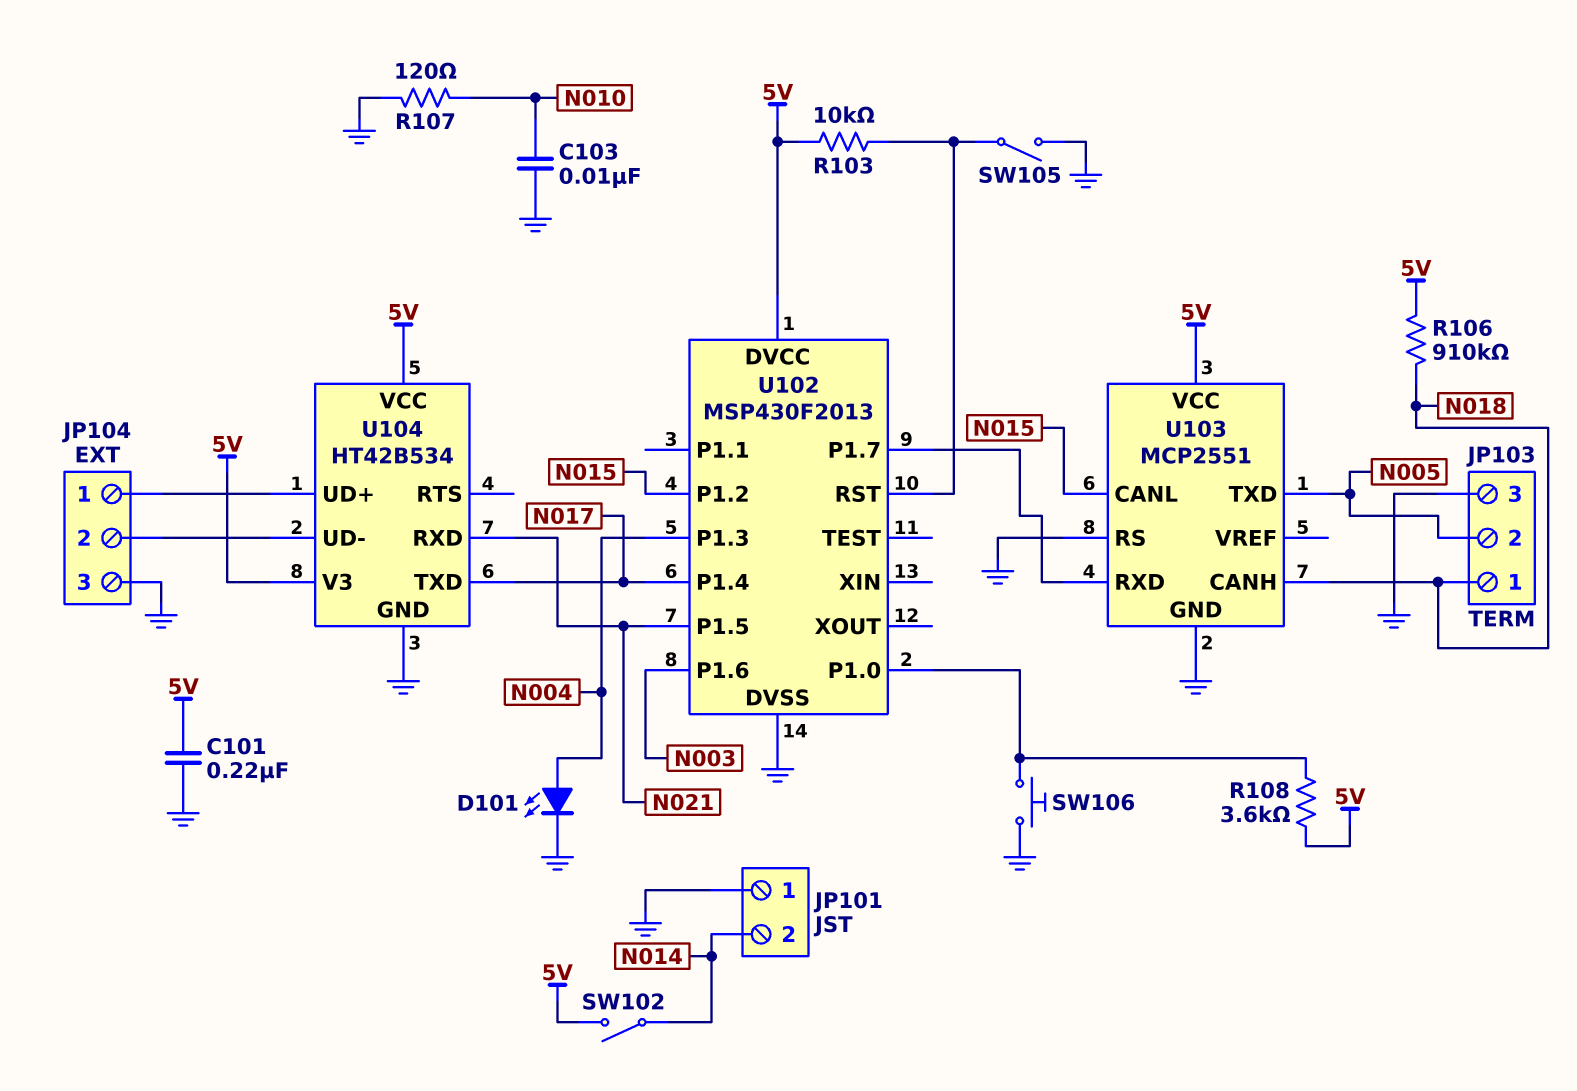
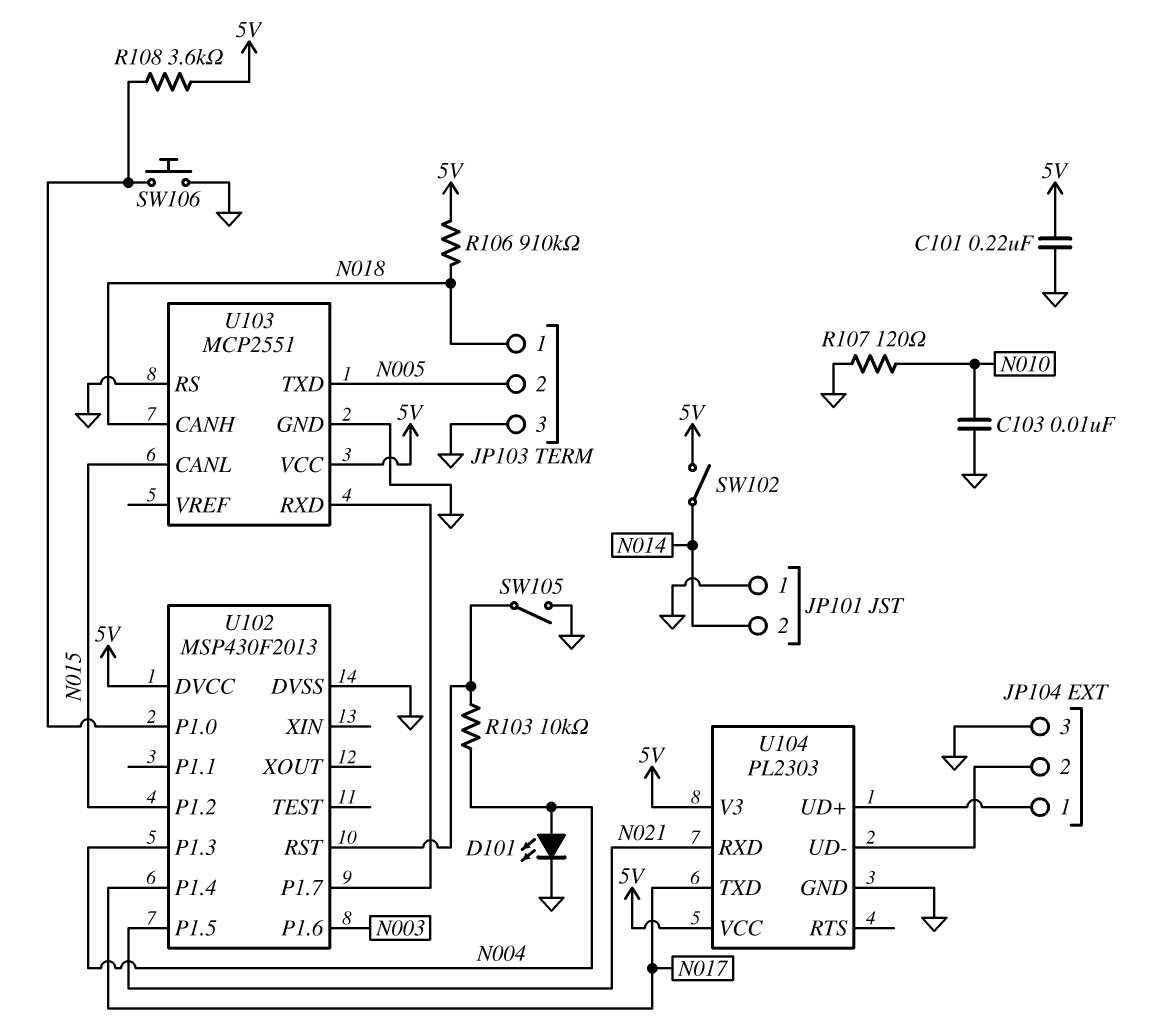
R103: 10k (5V, U102/RST) -> 10k (N004, U102/RST)
U104: HT42B534 -> PL2303

